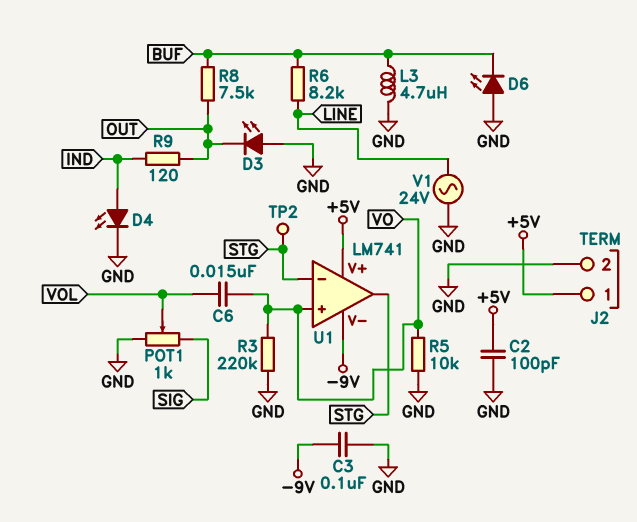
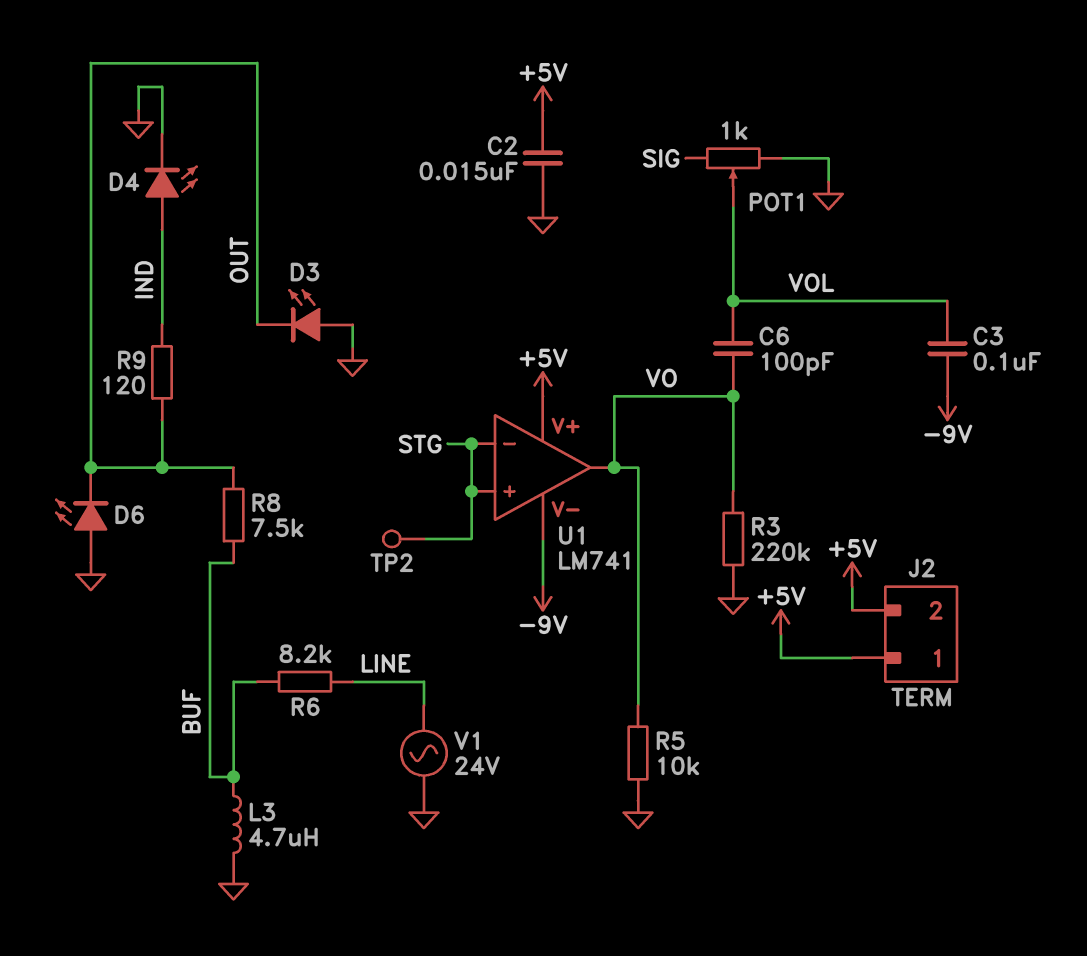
C2: 100pF (+5V, GND) -> 15nF (+5V, GND)
C3: 100nF (-9V, GND) -> 100nF (-9V, VOL)
C6: 15nF (VO, VOL) -> 100pF (VO, VOL)
D6: LED (A GND, K BUF) -> LED (A GND, K OUT)
J2 pin 2: GND -> +5V
U1 pin in+: VO -> STG
U1 pin out: STG -> VO

